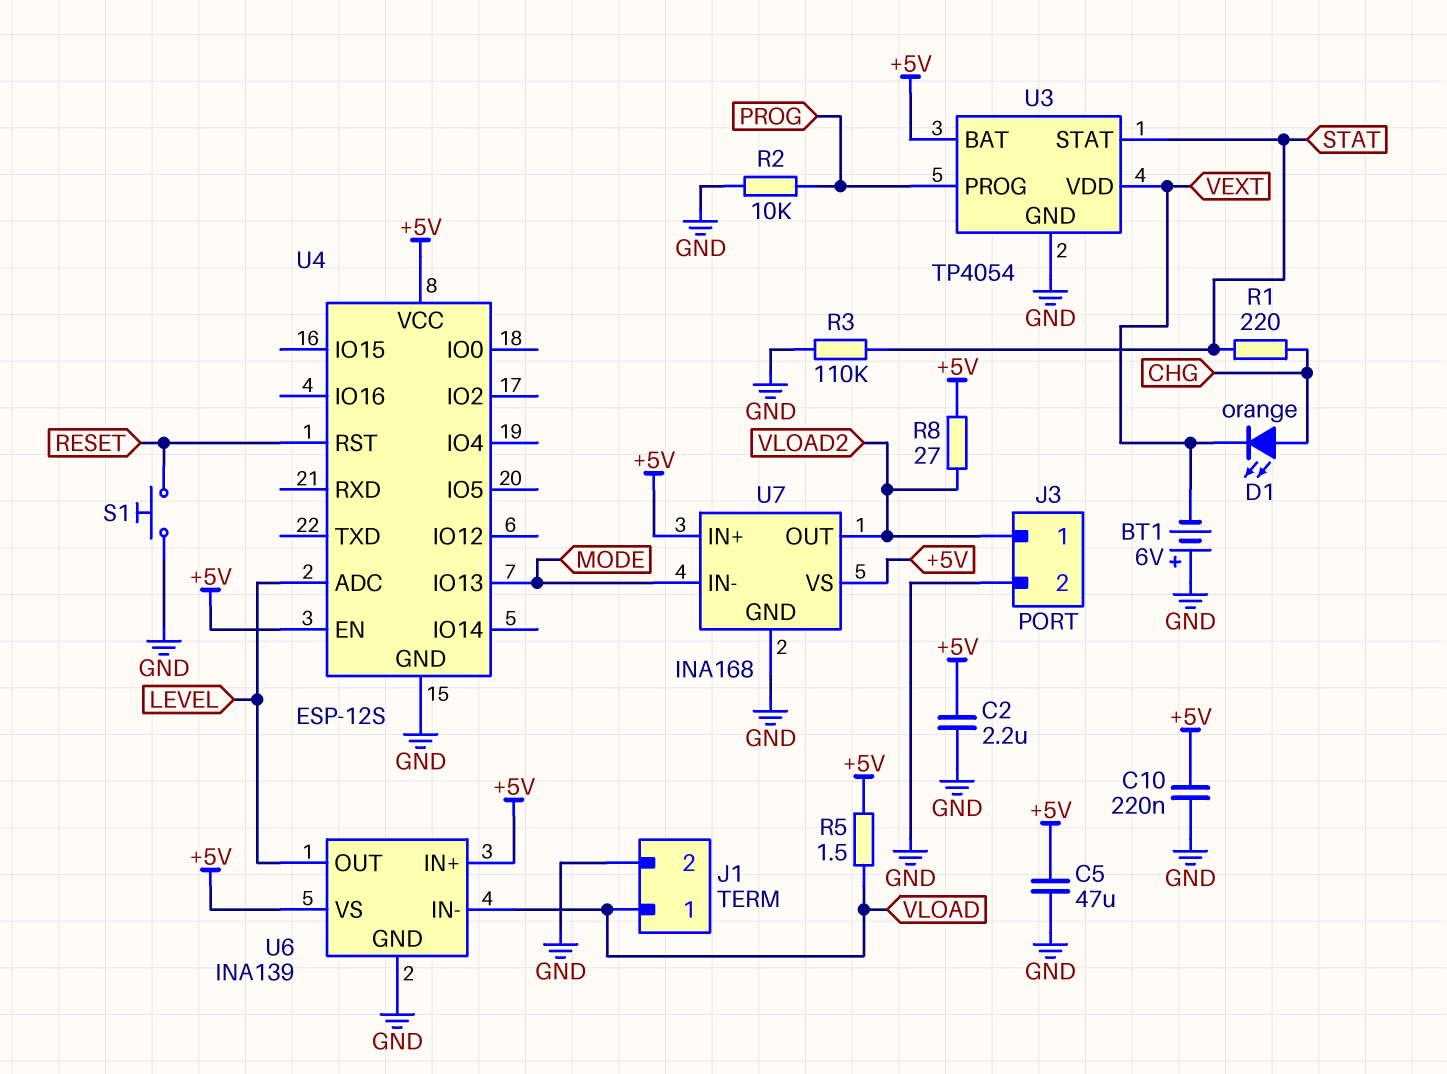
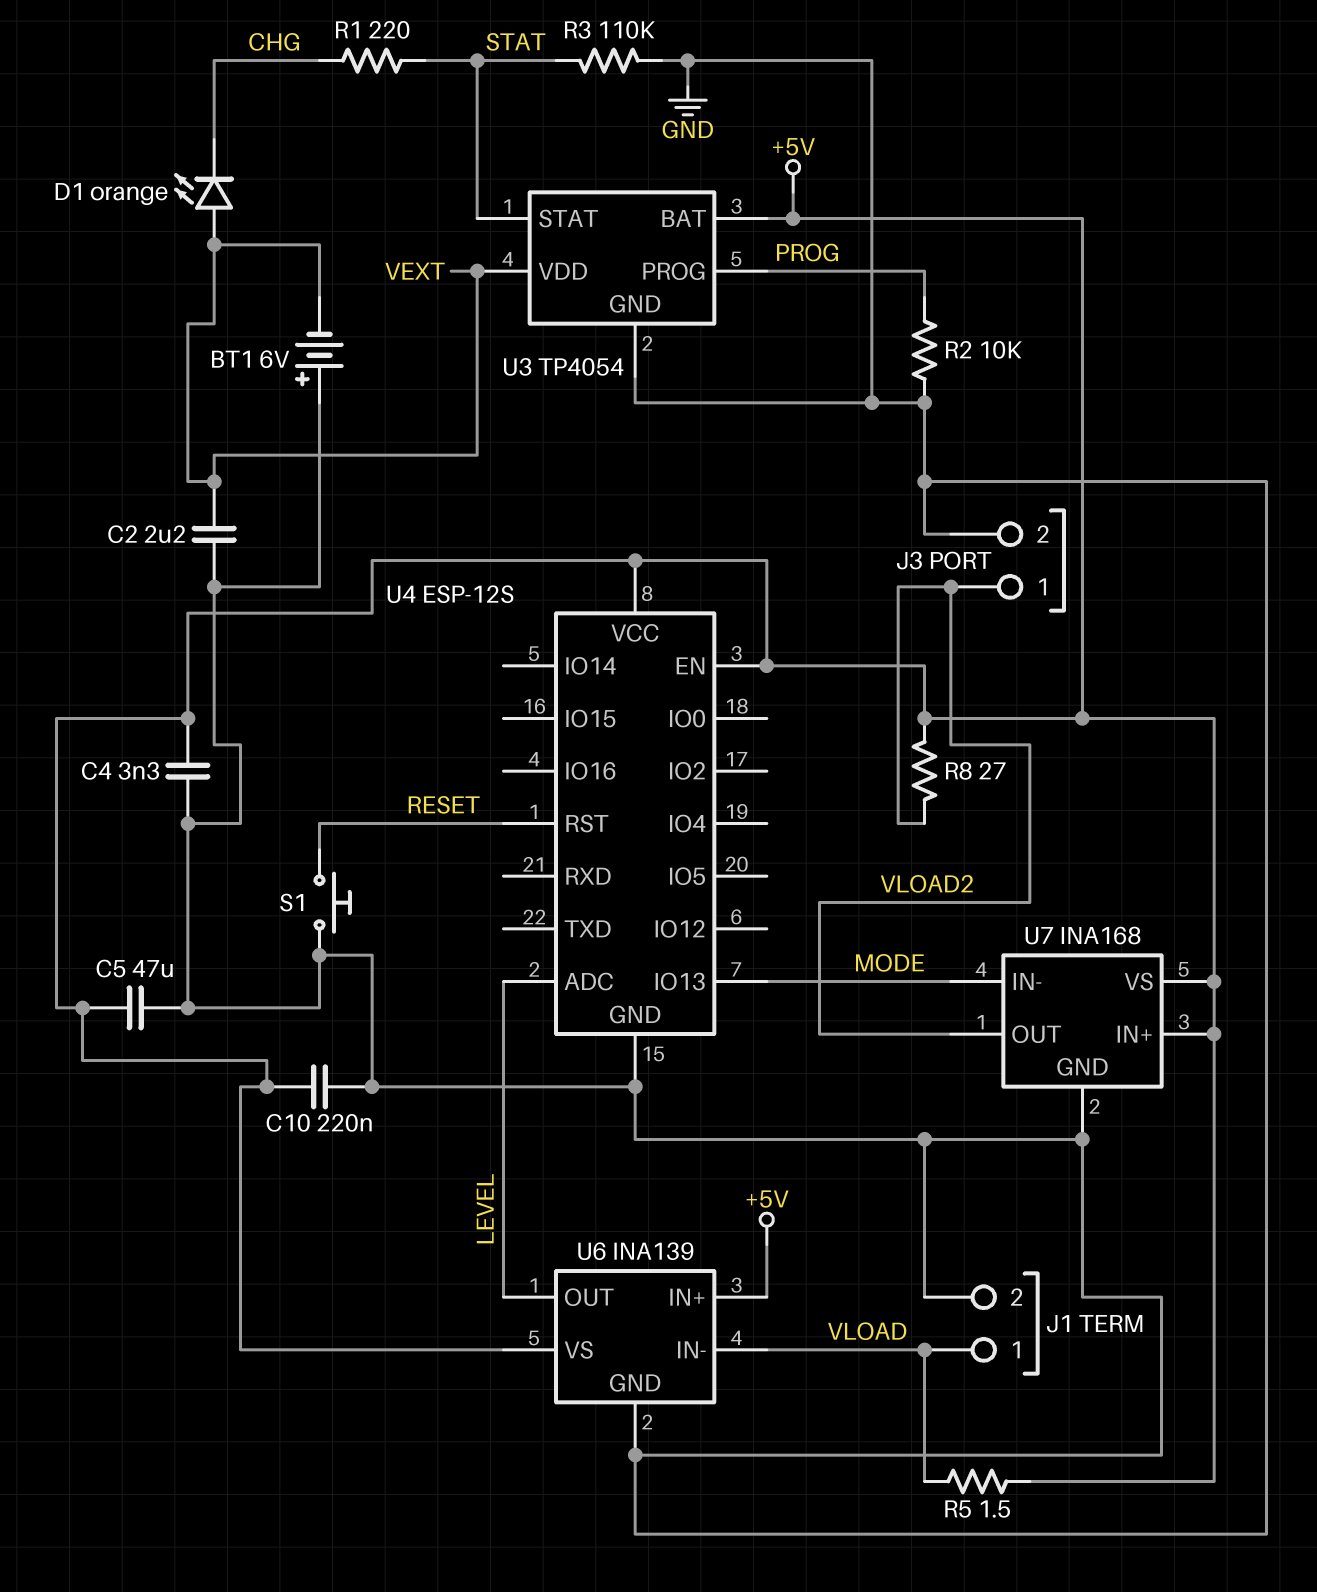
C2: 2.2uF (+5V, GND) -> 2.2uF (GND, VEXT)
C4: none -> 3.3nF (+5V, GND)
D1: LED orange (A CHG, K VEXT) -> LED orange (A VEXT, K CHG)

